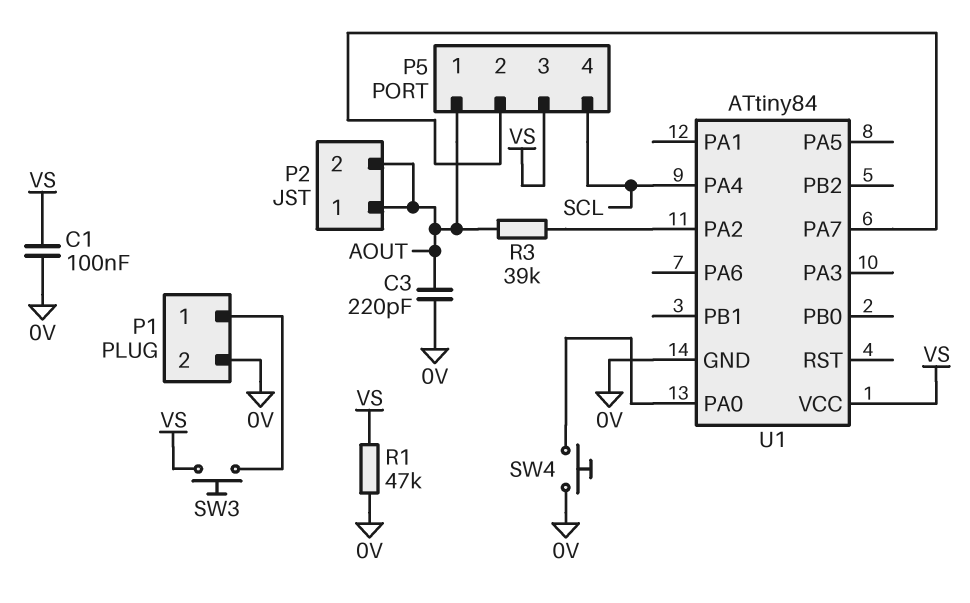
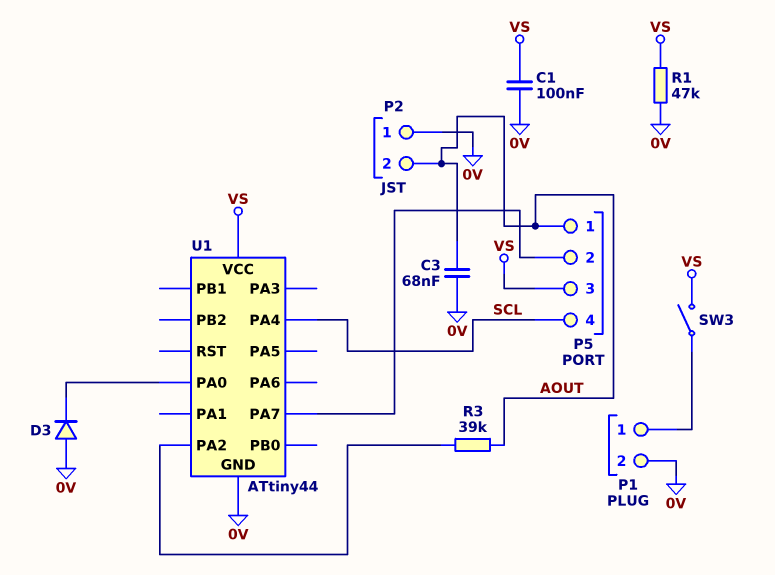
C3: 220pF (0V, AOUT) -> 68nF (0V, AOUT)
D3: none -> diode (A 0V, K U1/PA0)
P2 pin 1: AOUT -> 0V
SW3: button (P1/1, VS) -> switch (P1/1, VS)
SW4: button (0V, U1/PA0) -> none
U1: ATtiny84 -> ATtiny44

